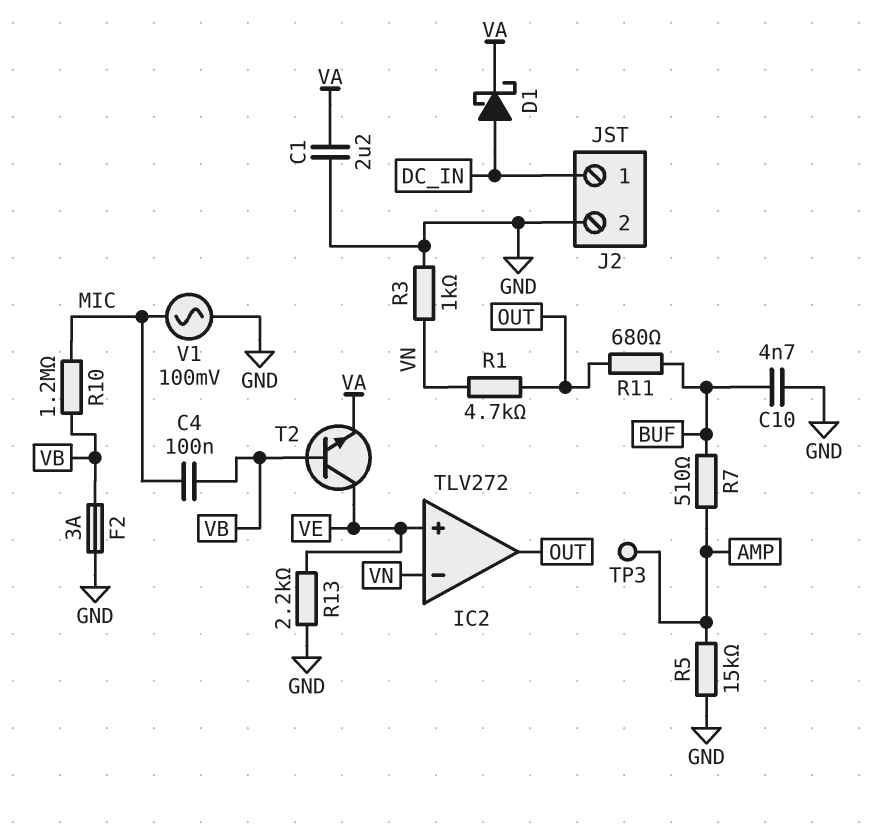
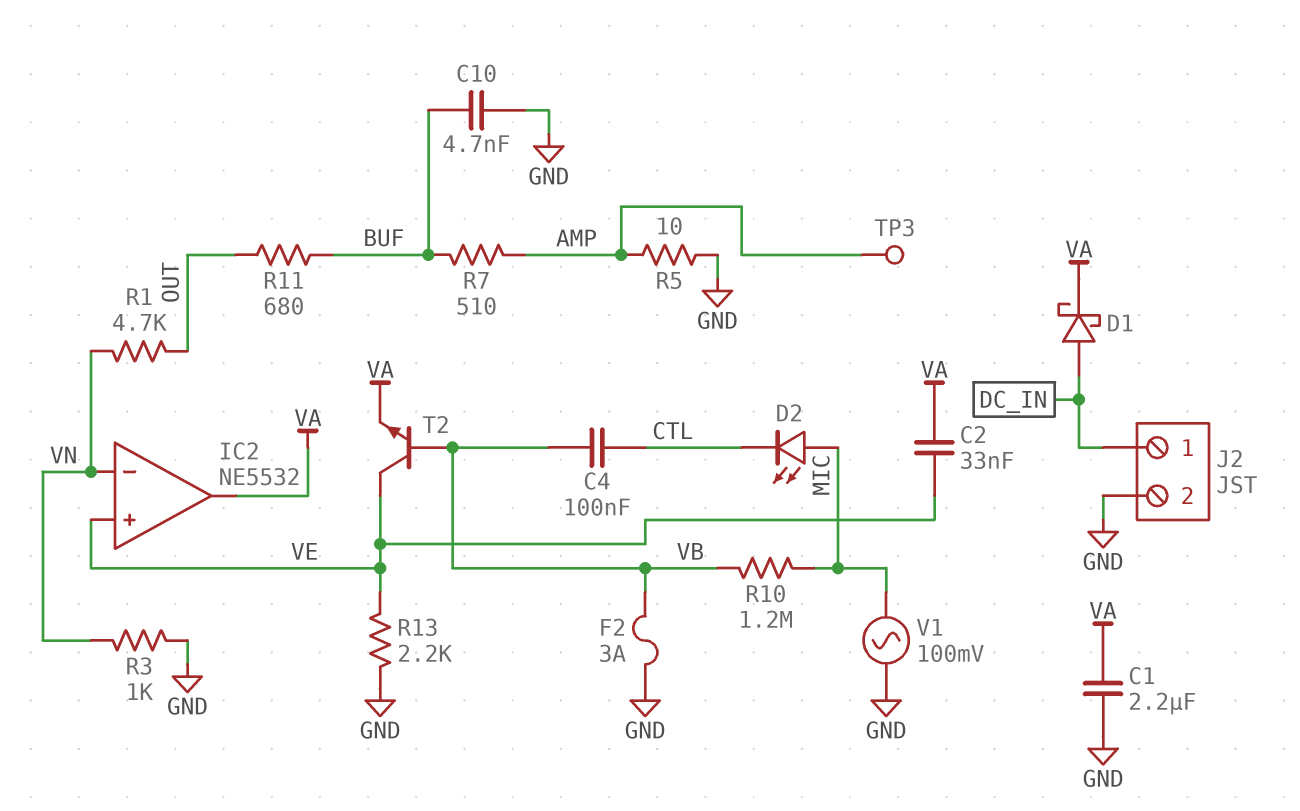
C2: none -> 33nF (VA, VE)
C4: 100nF (MIC, VB) -> 100nF (CTL, VB)
D2: none -> LED (A MIC, K CTL)
IC2: TLV272 -> NE5532
IC2 pin out: OUT -> VA
R5: 15k (AMP, GND) -> 10 (AMP, GND)

